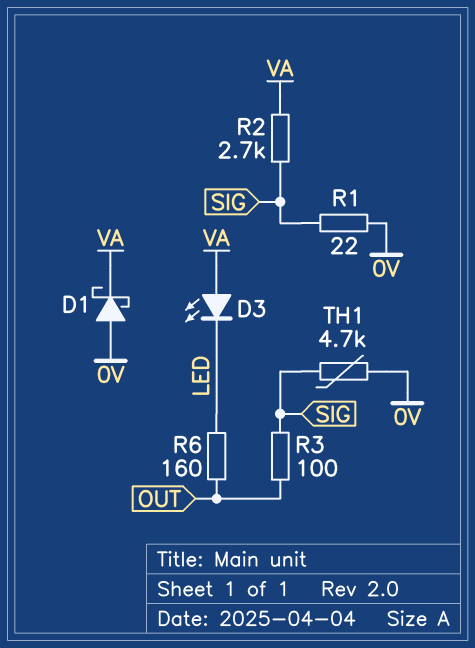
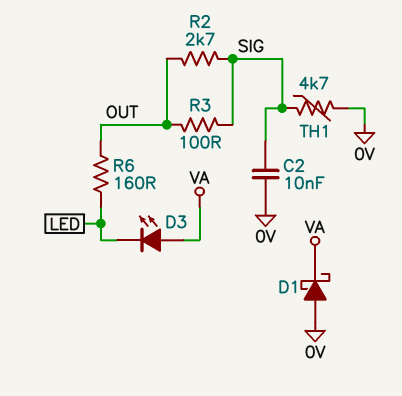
C2: none -> 10nF (0V, SIG)
R1: 22 (0V, SIG) -> none
R2: 2.7k (SIG, VA) -> 2.7k (OUT, SIG)

